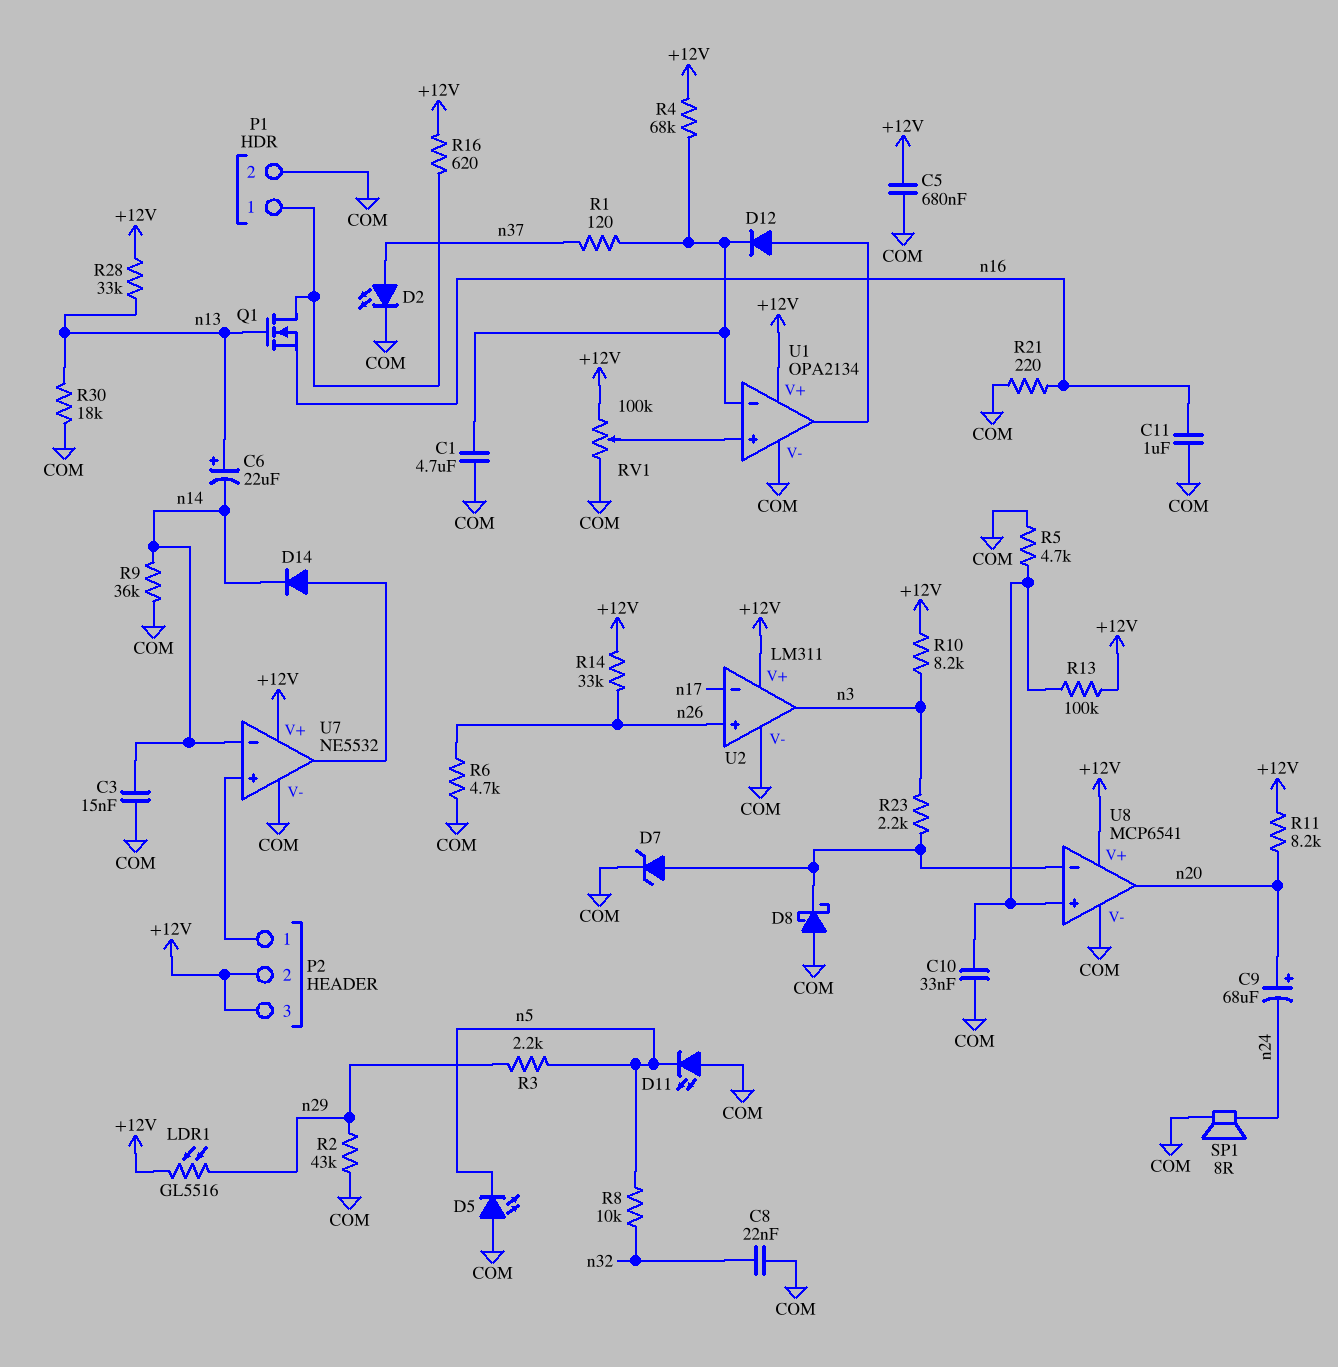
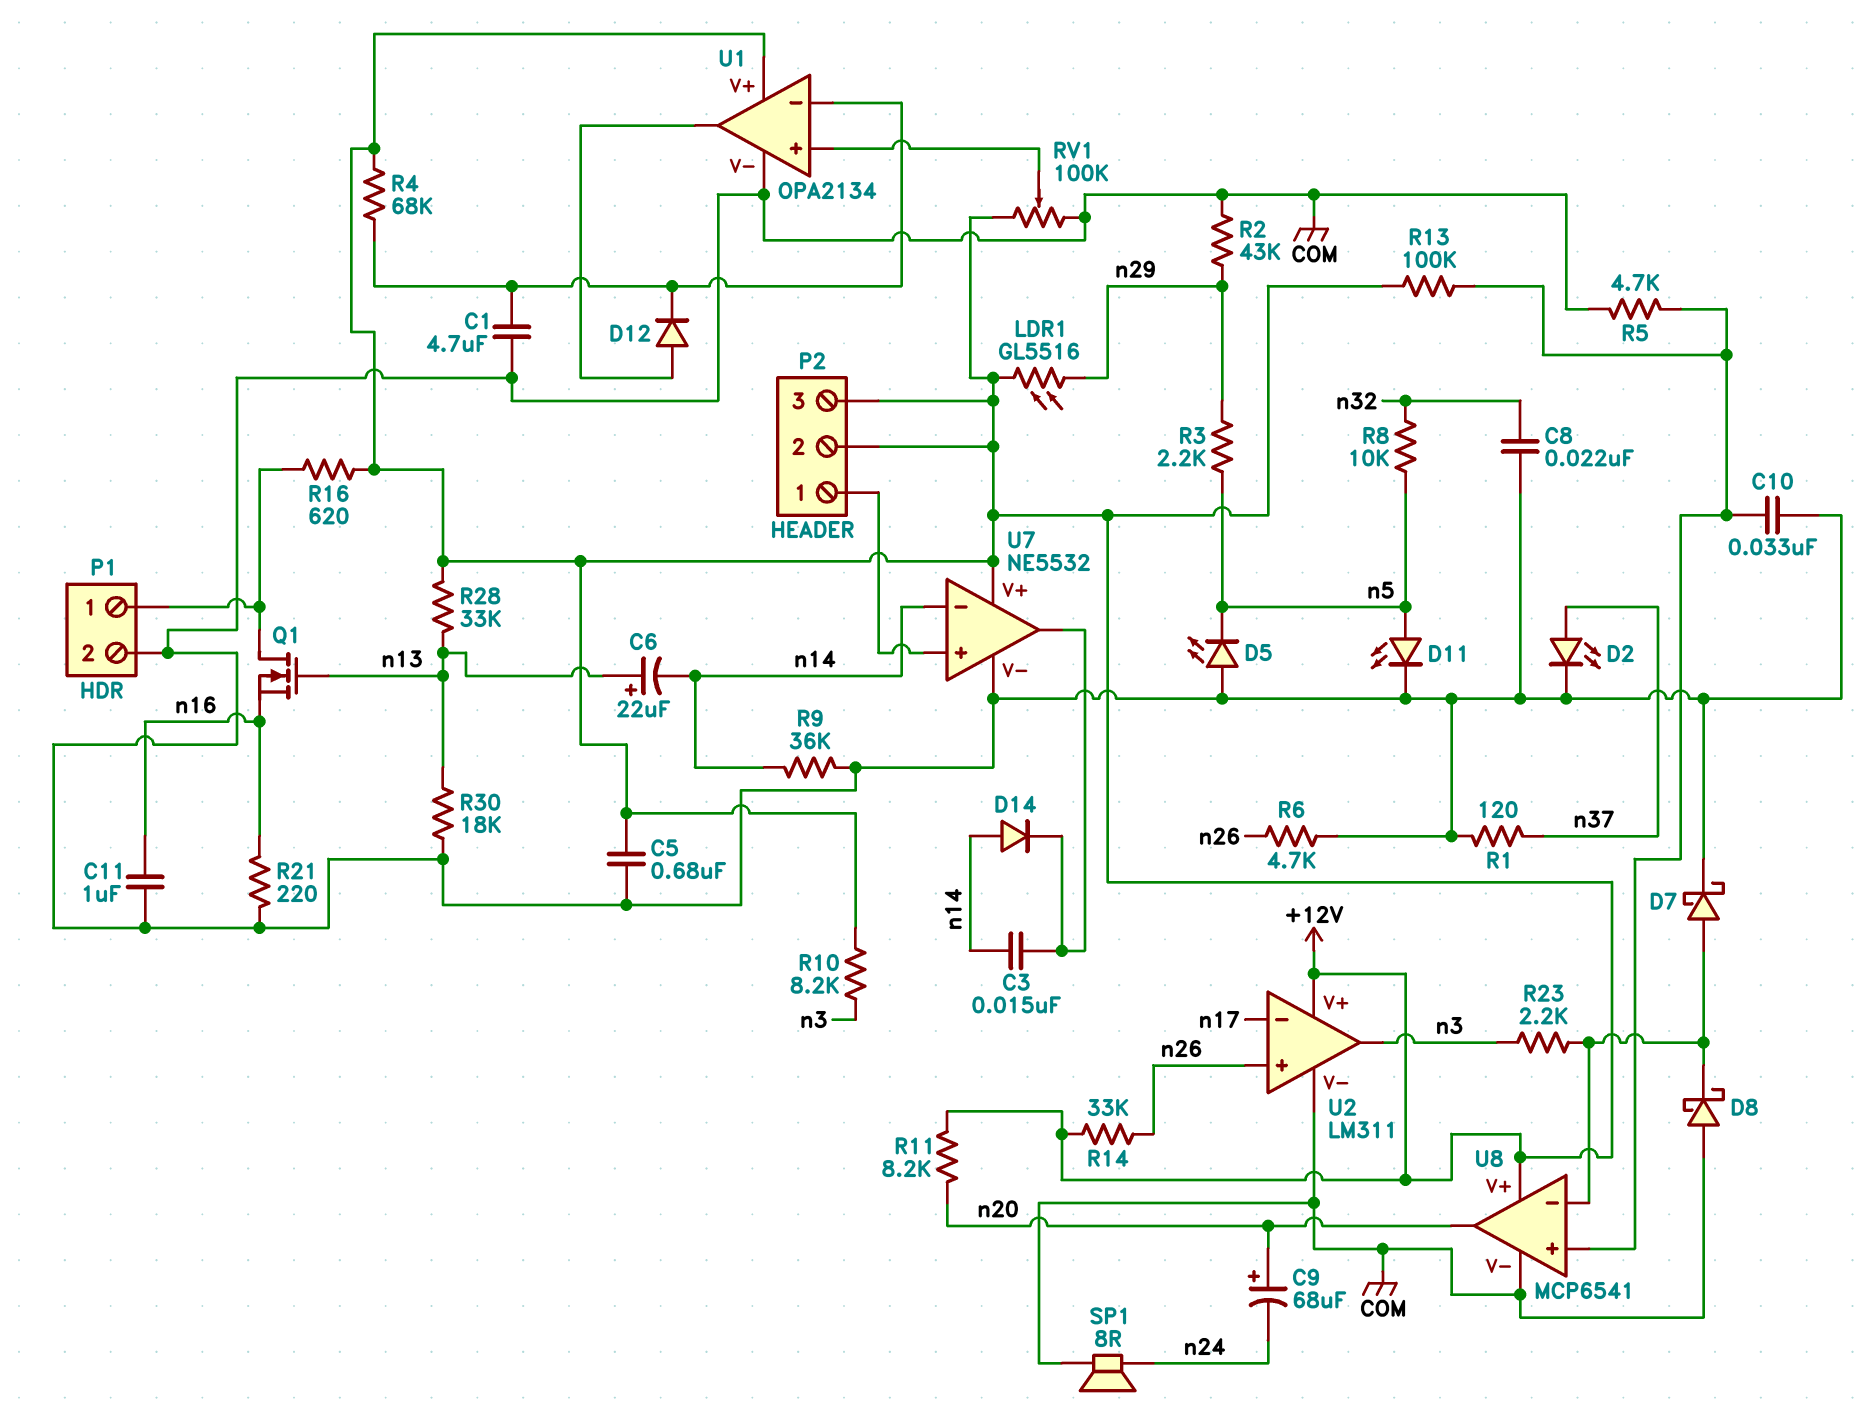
C3: 15nF (COM, n14) -> 15nF (U7/out, n14)
D7: zener (A U8/in-, K COM) -> schottky (A U8/in-, K COM)
D11: LED (A COM, K n5) -> LED (A n5, K COM)
D14: diode (A U7/out, K n14) -> diode (A n14, K U7/out)
R1: 120 (U1/in-, n37) -> 120 (COM, n37)

